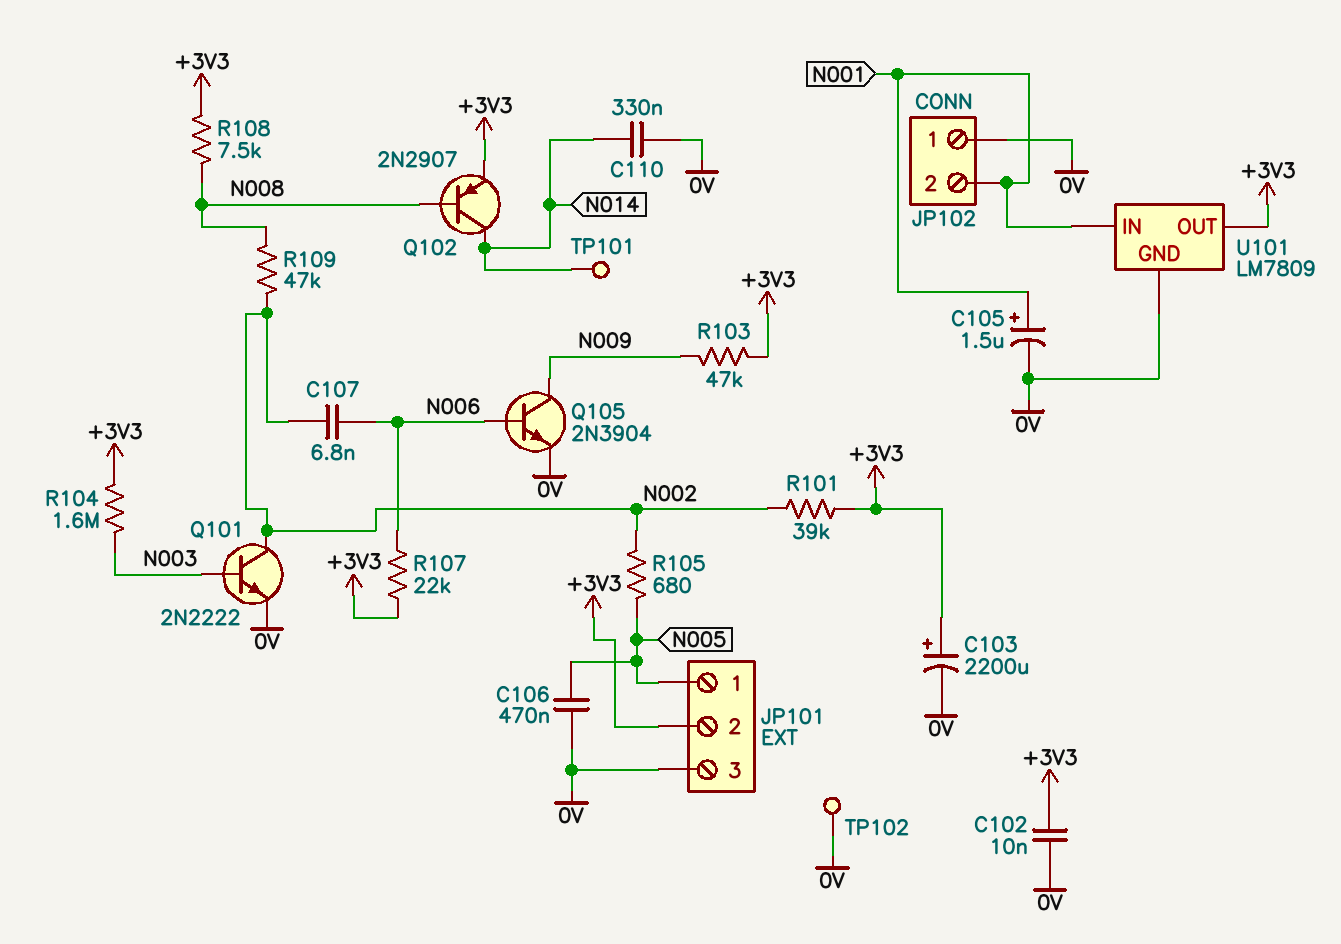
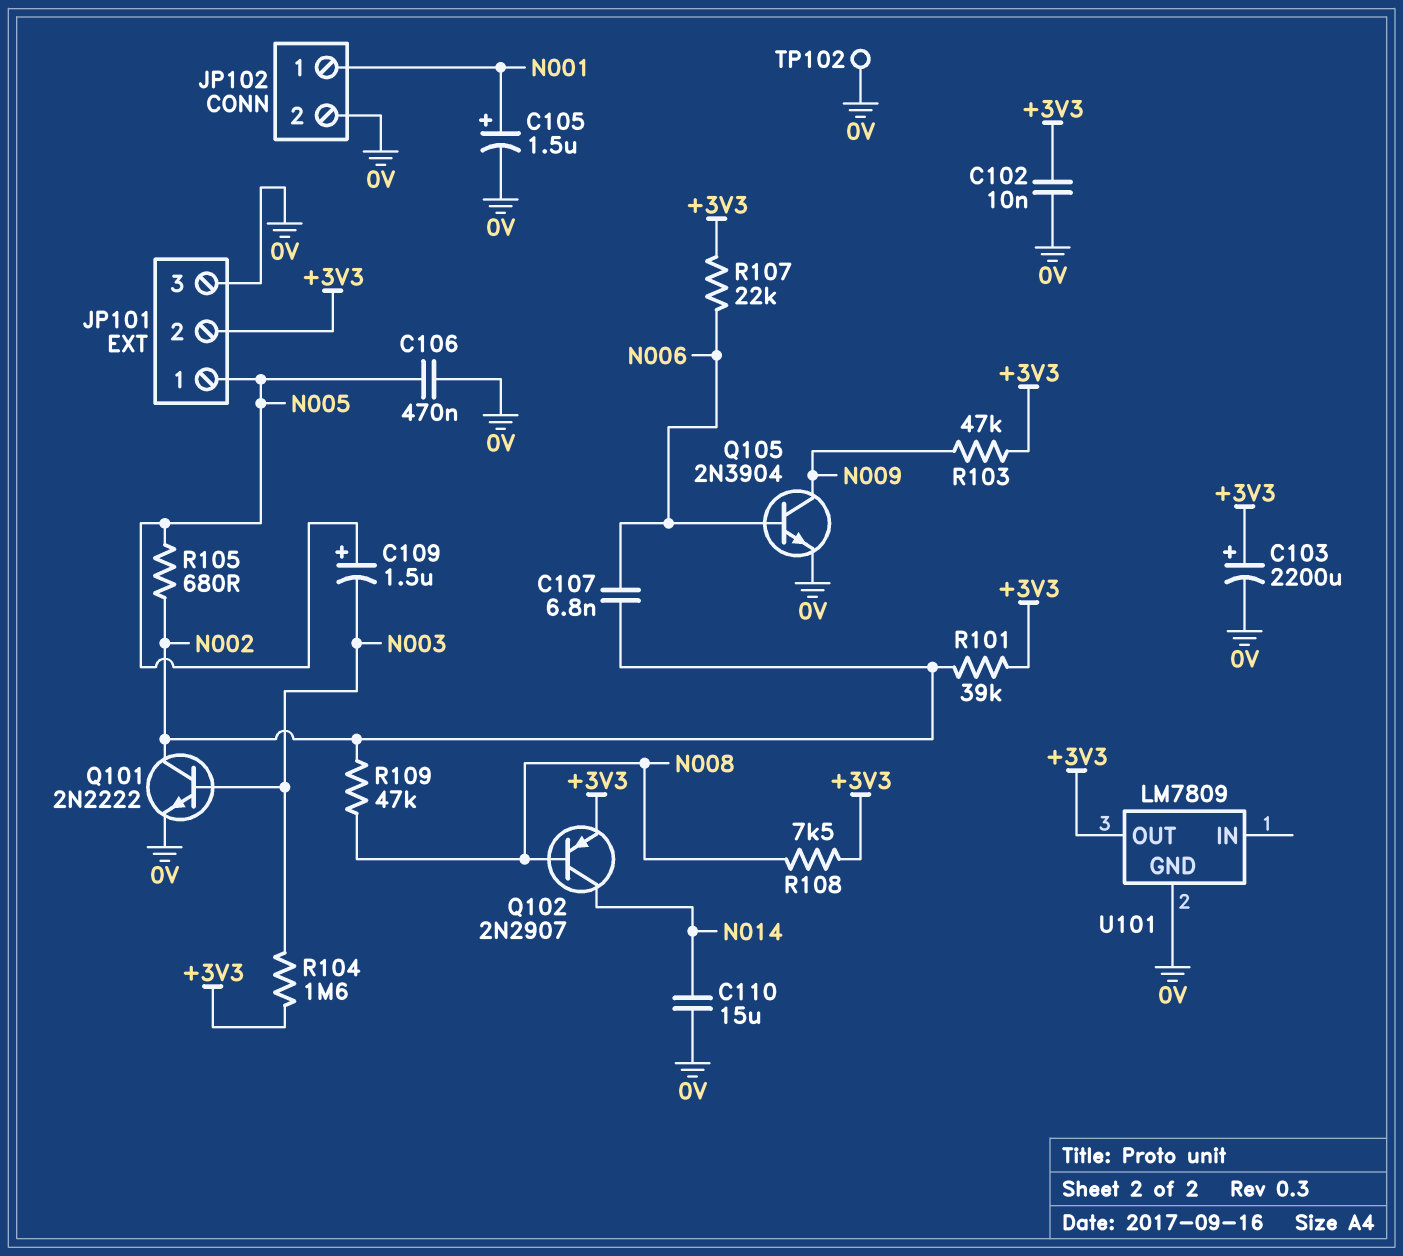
C109: none -> 1.5uF (plus N005, minus N003)
C110: 330nF (0V, N014) -> 15uF (0V, N014)
JP102 pin 1: 0V -> N001
JP102 pin 2: N001 -> 0V
TP101: test point (N014) -> none
U101 pin IN: N001 -> none

